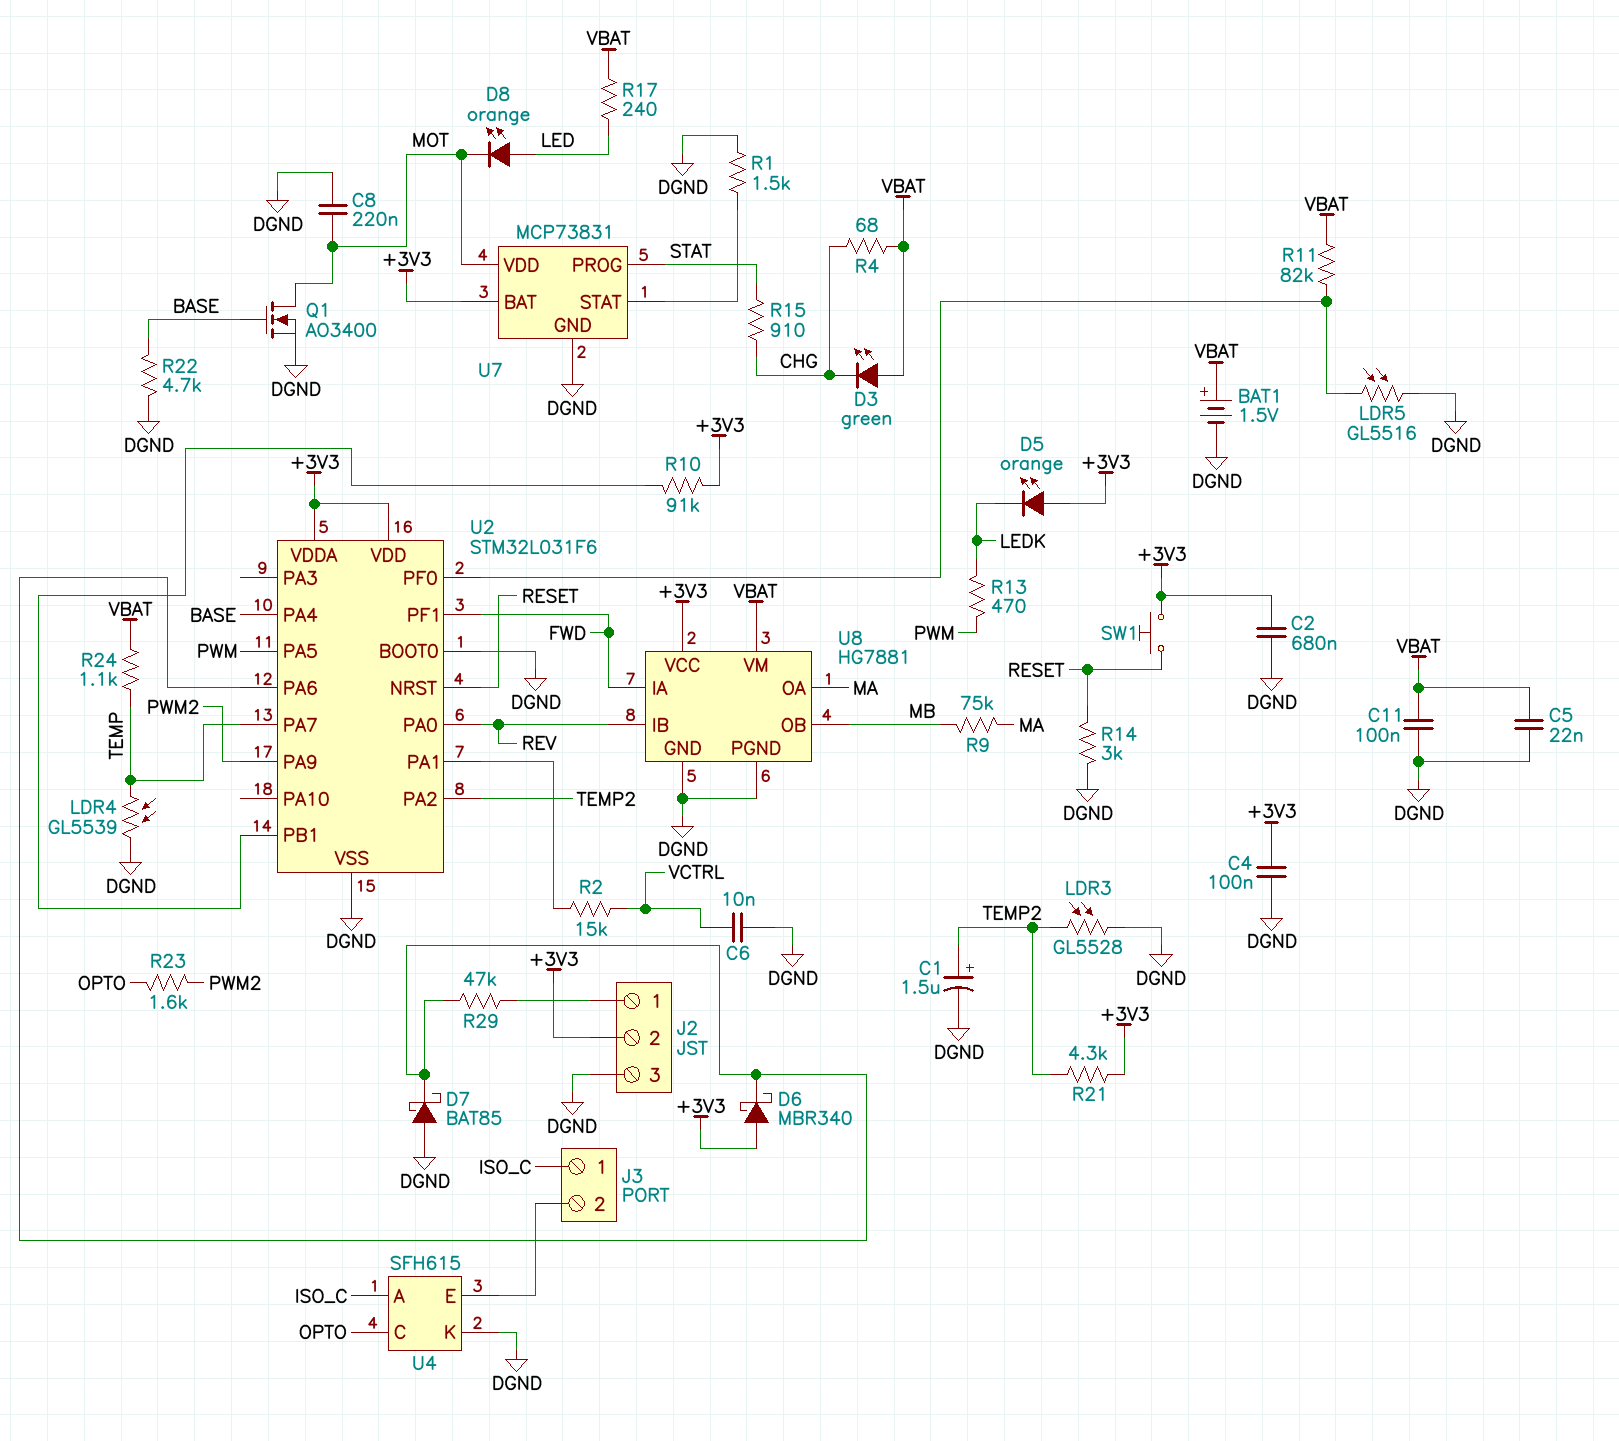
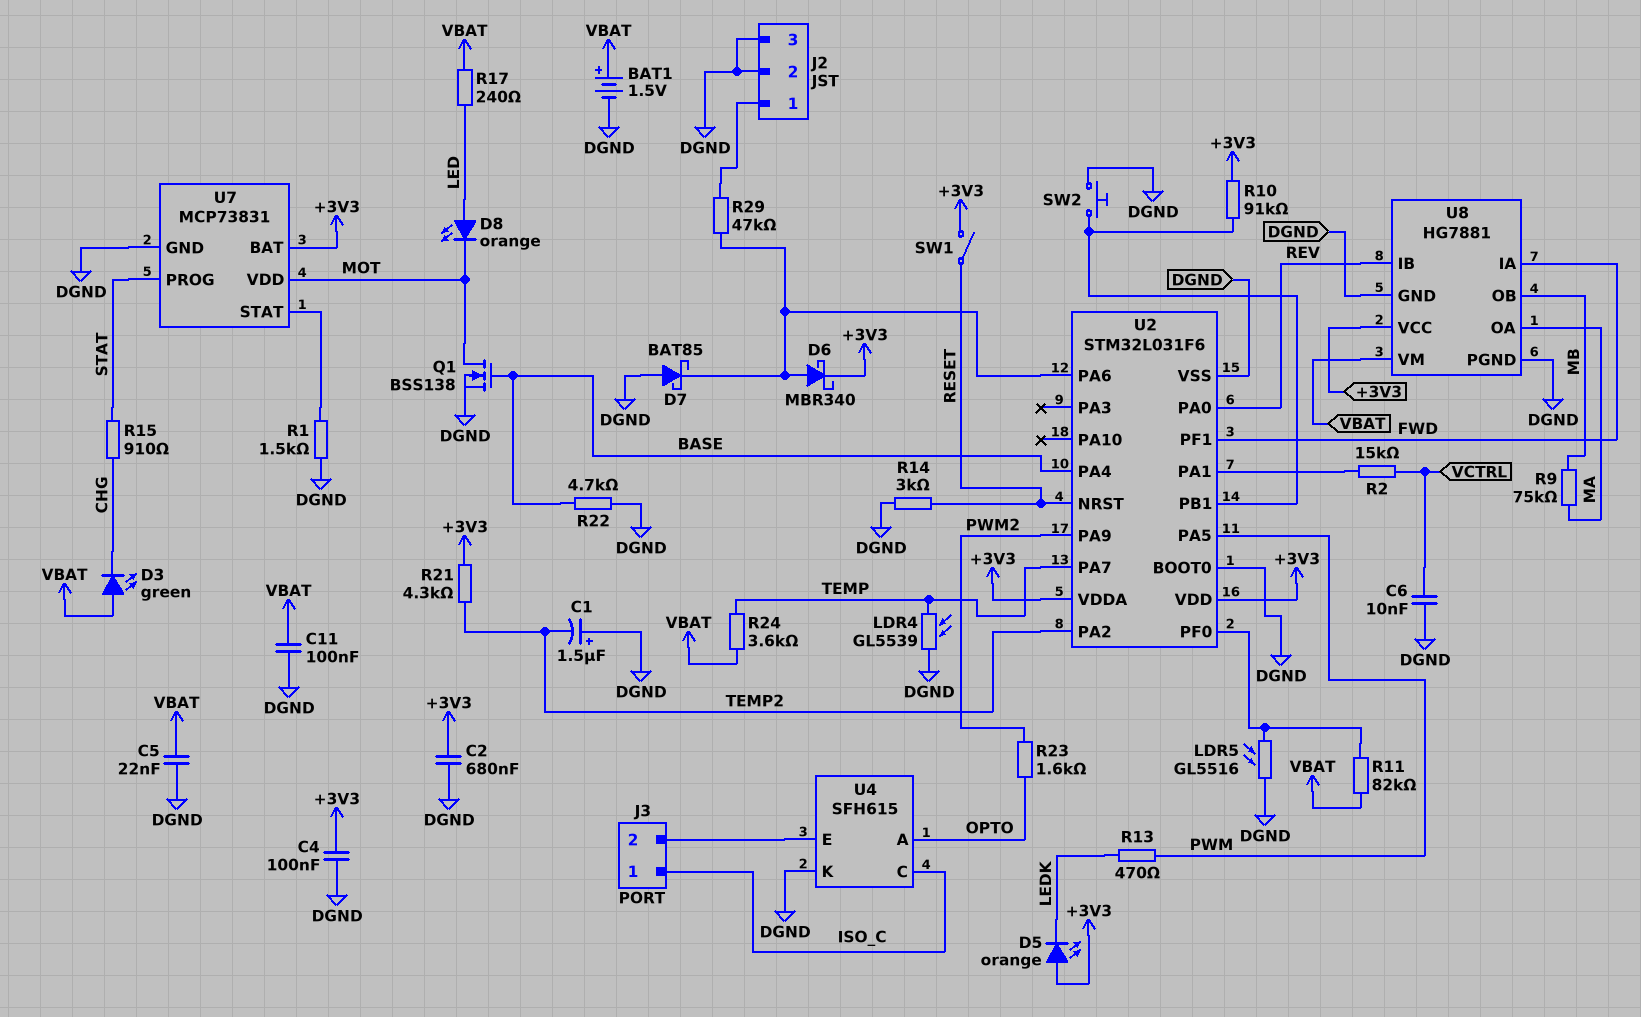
C1: 1.5uF (plus TEMP2, minus DGND) -> 1.5uF (plus DGND, minus TEMP2)
C8: 220nF (DGND, MOT) -> none
D6: schottky MBR340 (A +3V3, K U2/PA6) -> schottky MBR340 (A U2/PA6, K +3V3)
J2 pin 2: +3V3 -> DGND
LDR3: GL5528 (DGND, TEMP2) -> none
Q1: NMOS AO3400 (G BASE, D MOT, S DGND) -> NMOS BSS138 (G BASE, D MOT, S DGND)
R4: 68 (CHG, VBAT) -> none
R24: 1.1k (TEMP, VBAT) -> 3.6k (TEMP, VBAT)
SW1: button (+3V3, RESET) -> switch (+3V3, RESET)
SW2: none -> button (DGND, U2/PB1)
U4 pin A: ISO_C -> OPTO
U4 pin C: OPTO -> ISO_C

